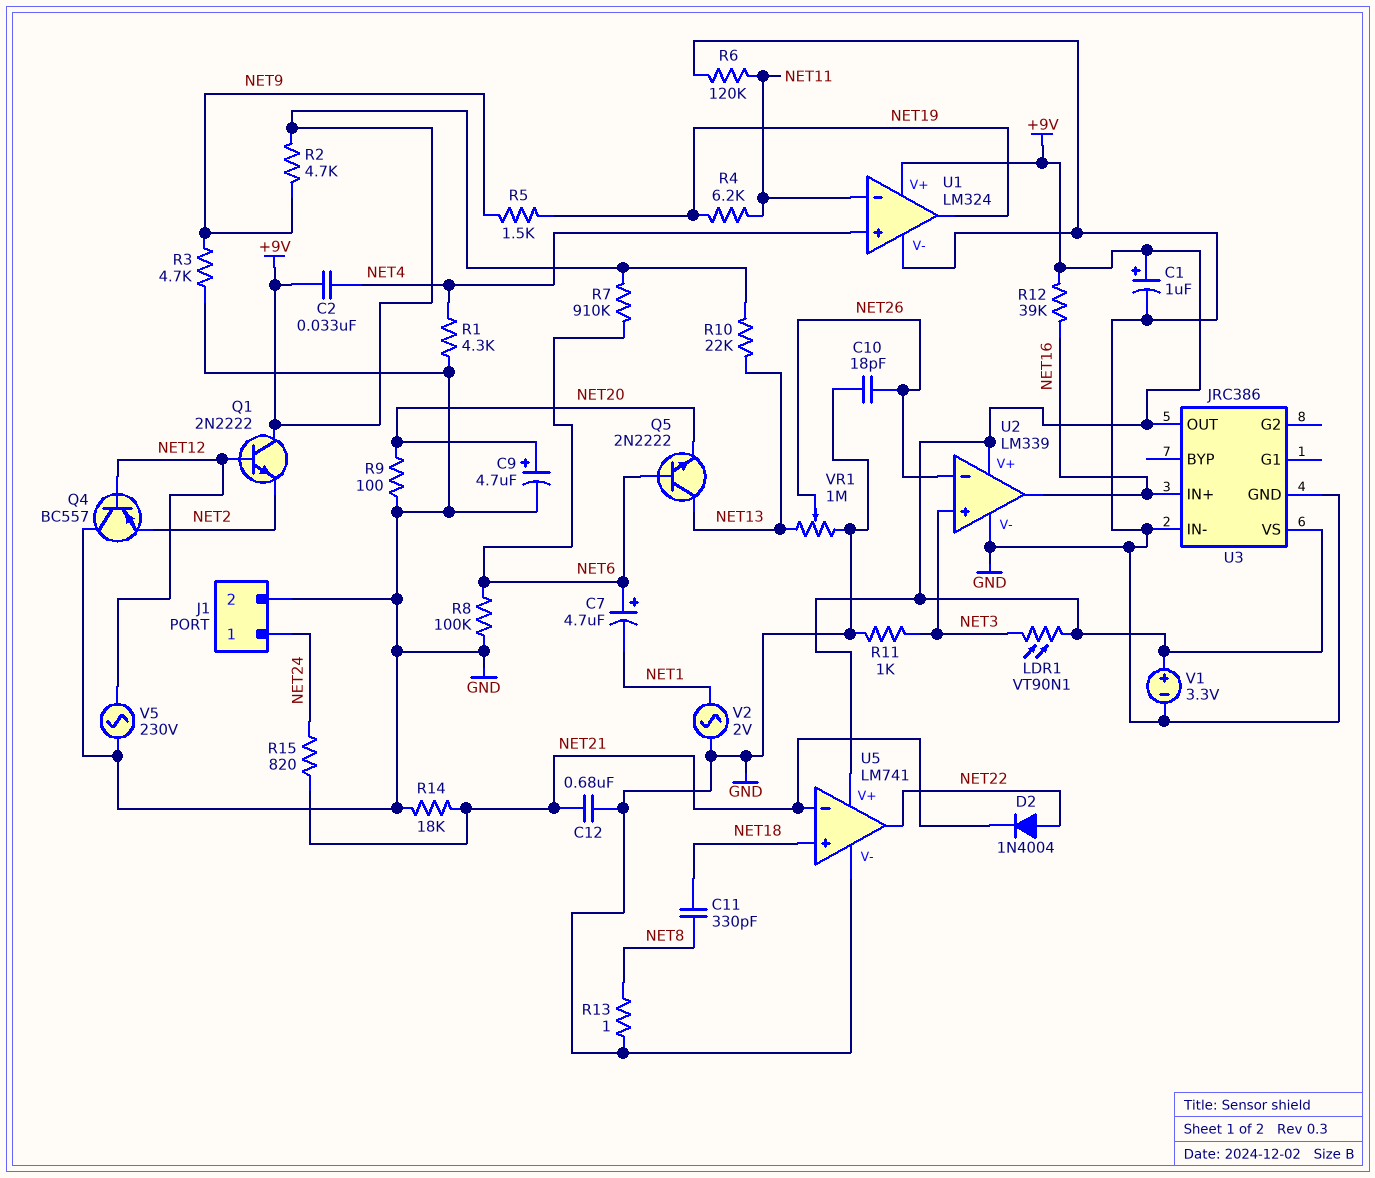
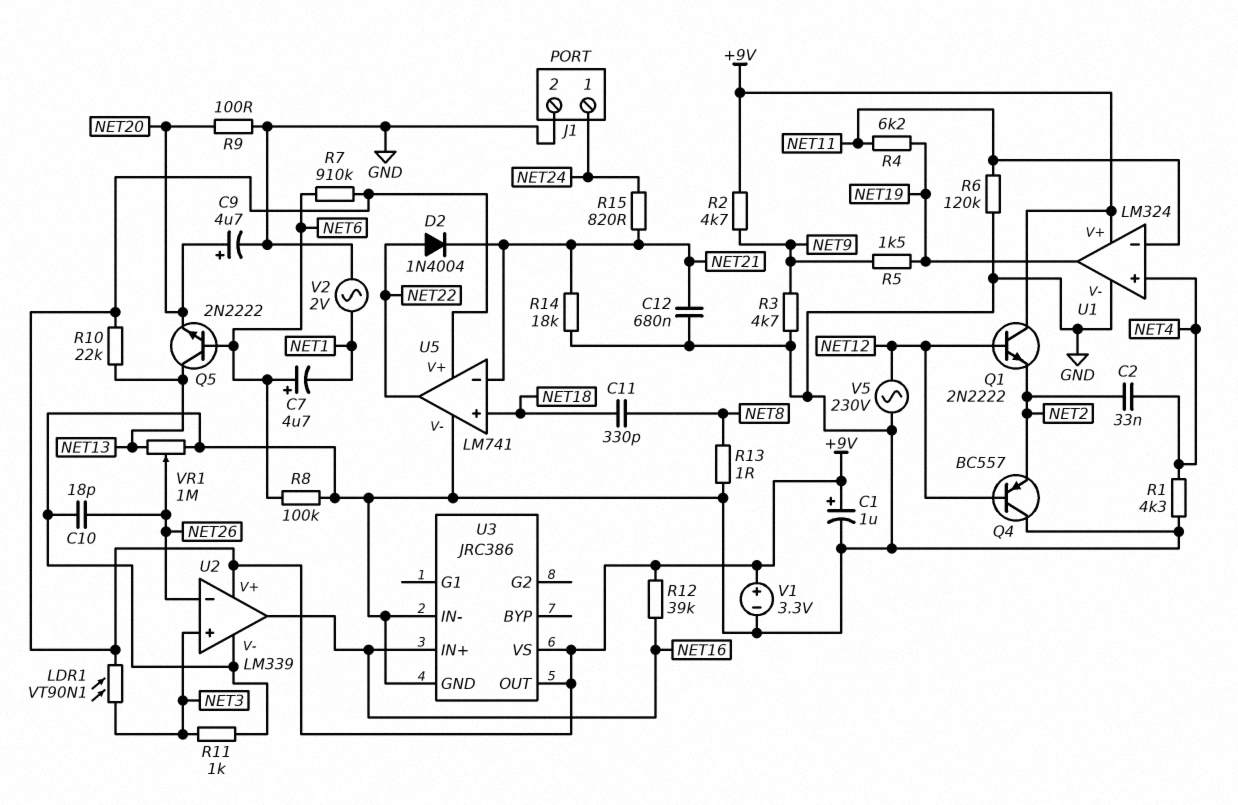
C2: 33nF (+9V, NET4) -> 33nF (NET2, NET4)

